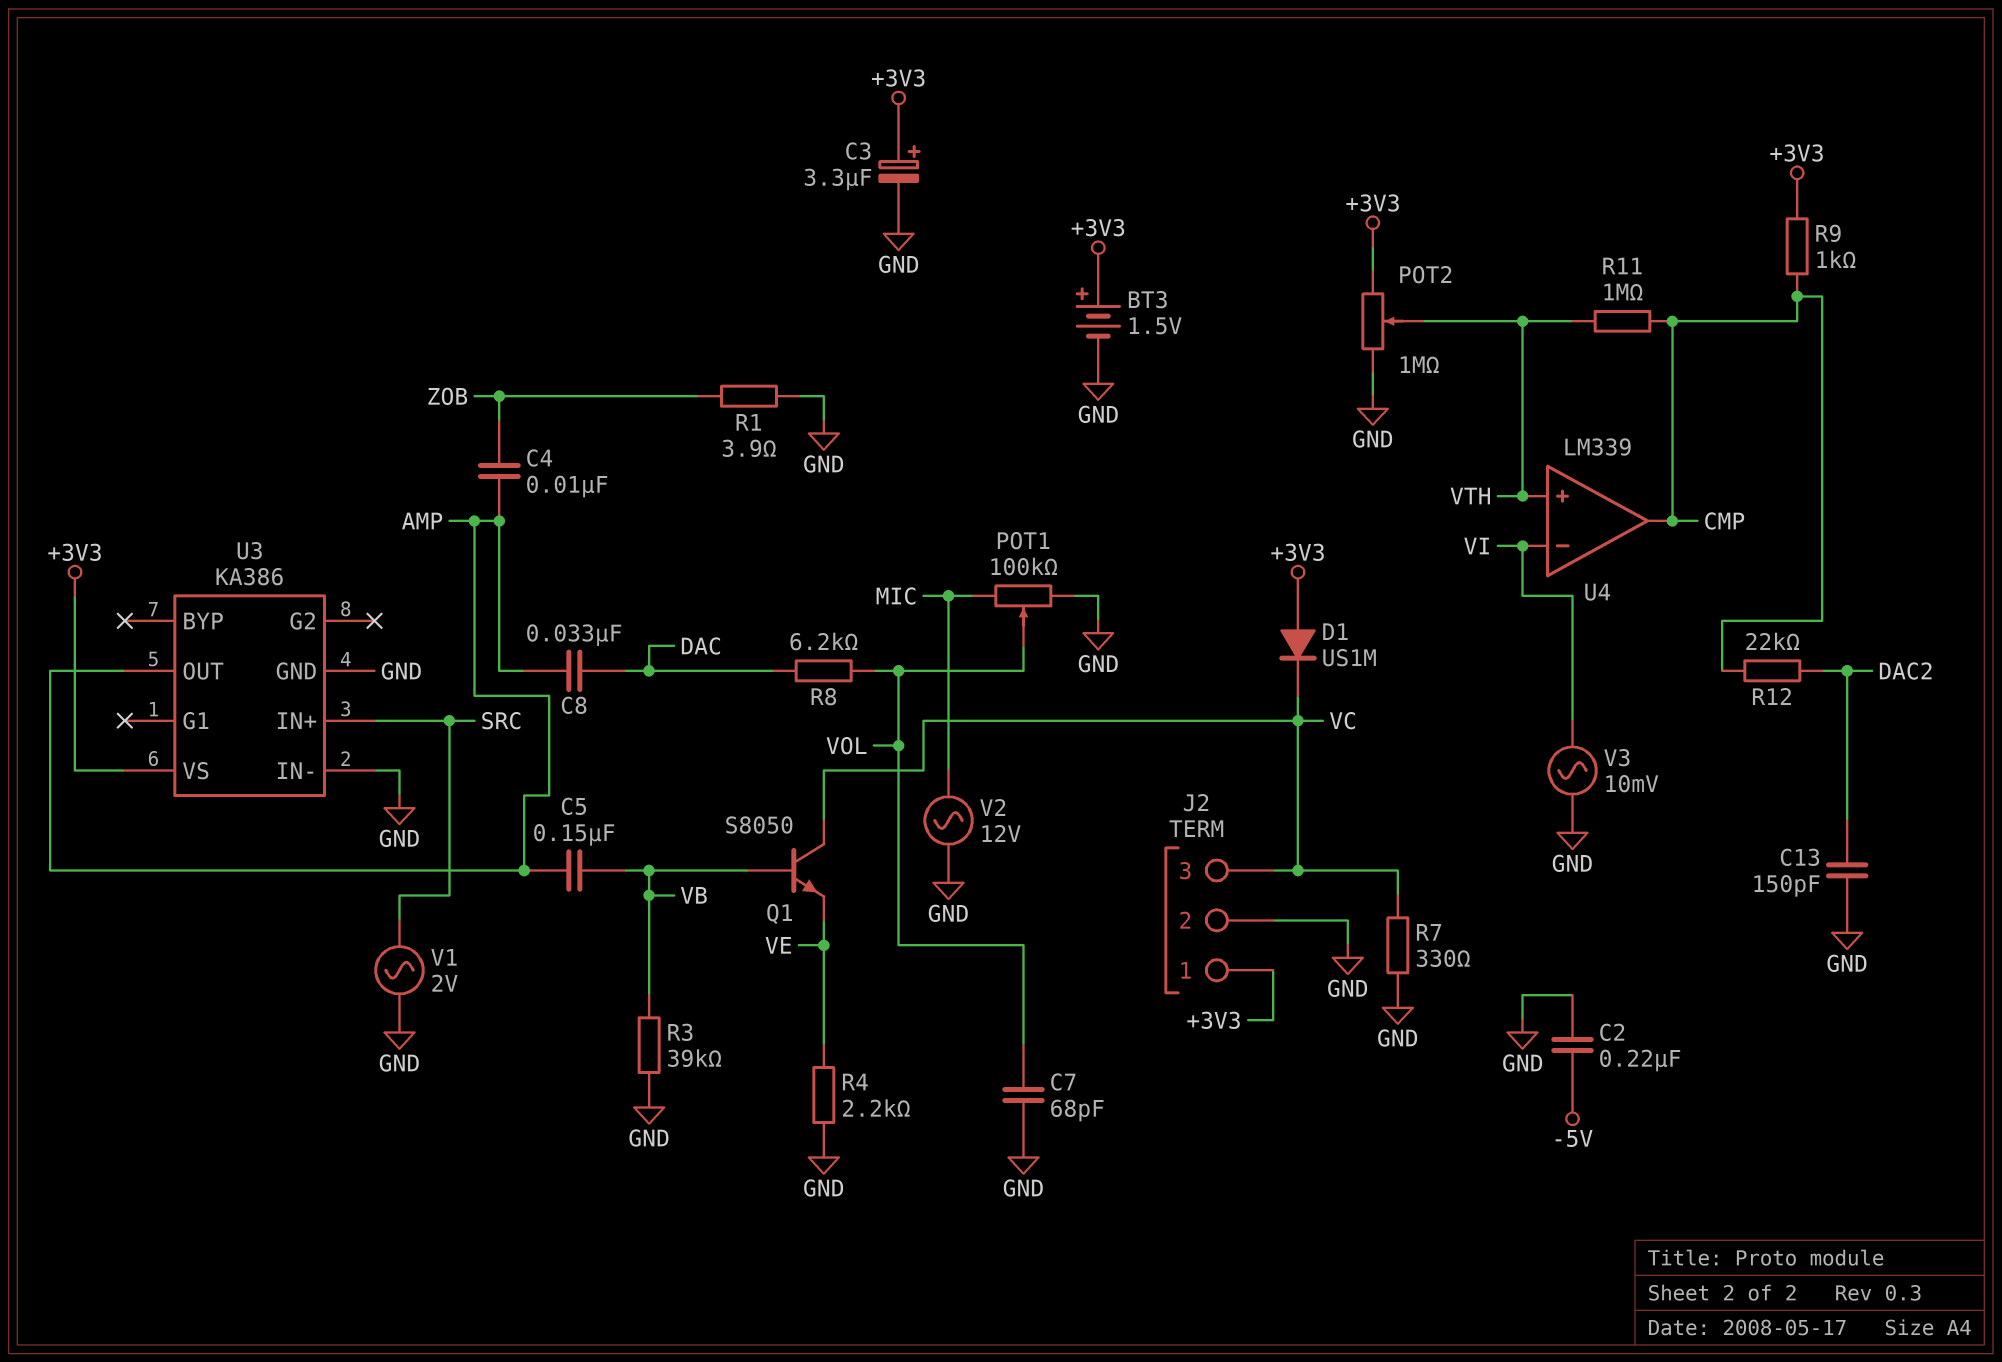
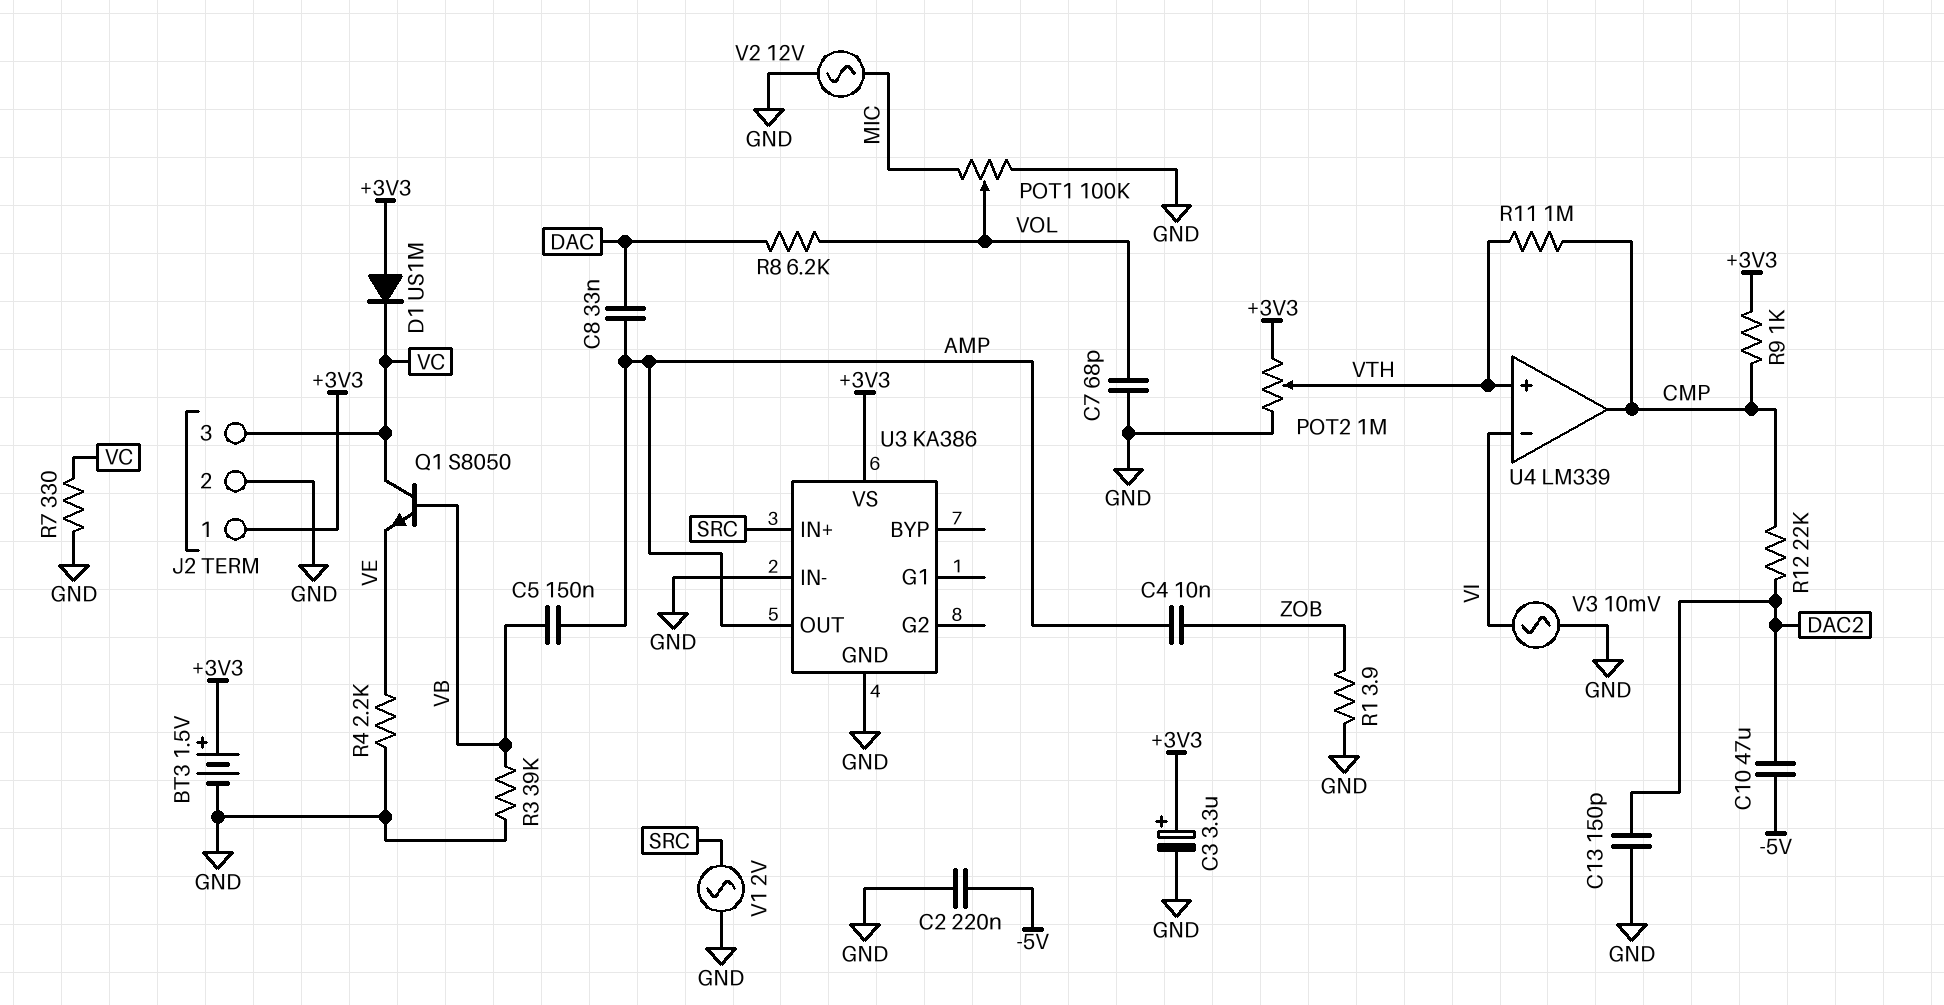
C10: none -> 47uF (-5V, DAC2)

